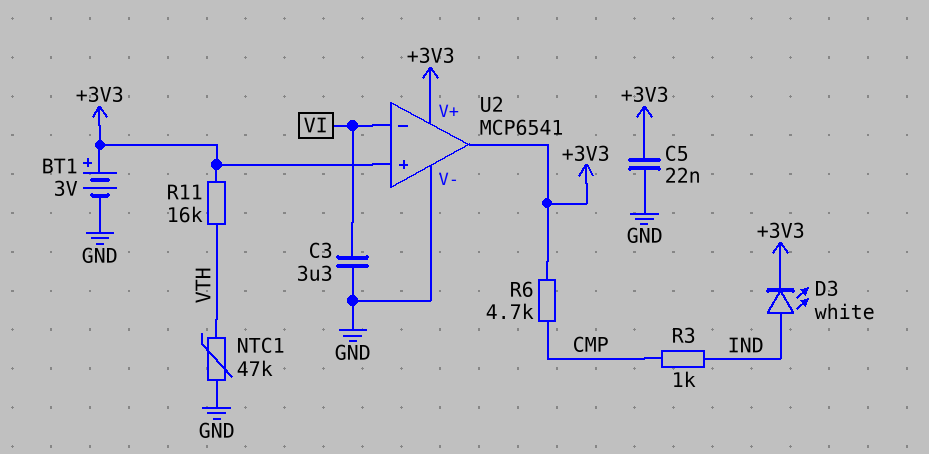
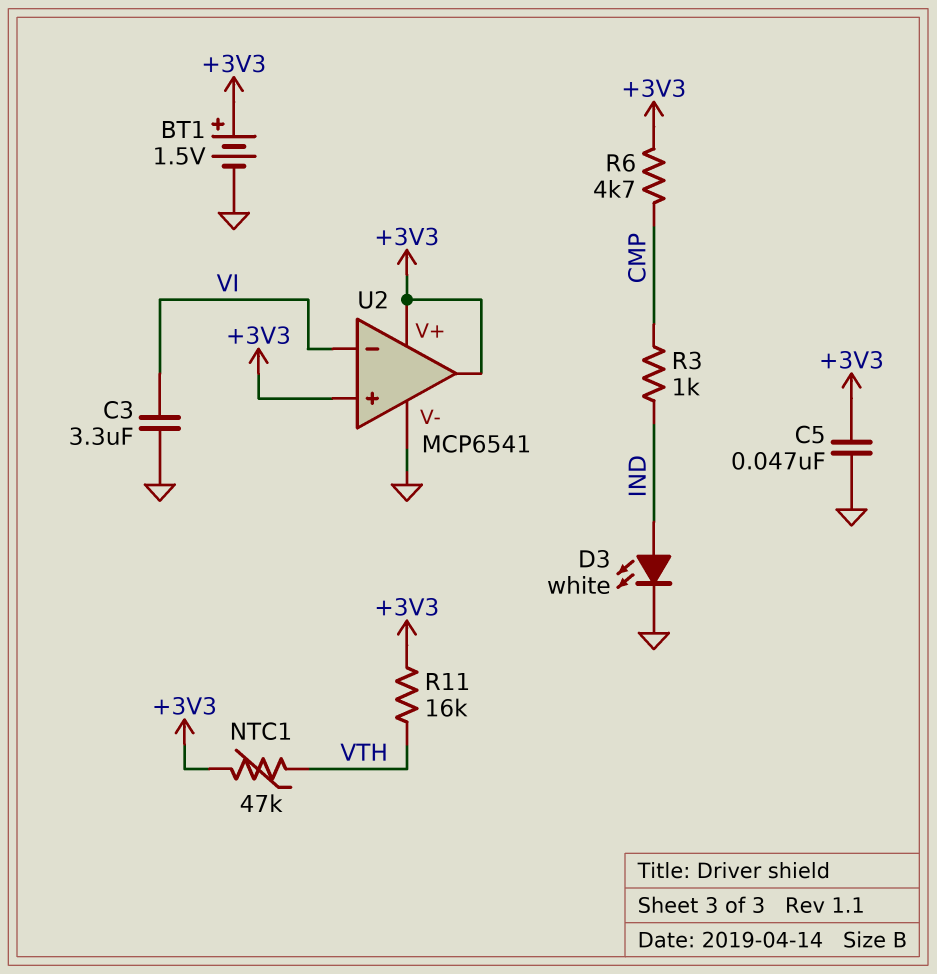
BT1: 3V (plus +3V3, minus GND) -> 1.5V (plus +3V3, minus GND)
C5: 22nF (+3V3, GND) -> 47nF (+3V3, GND)
D3: LED white (A IND, K +3V3) -> LED white (A IND, K GND)
NTC1: 47k (GND, VTH) -> 47k (+3V3, VTH)

